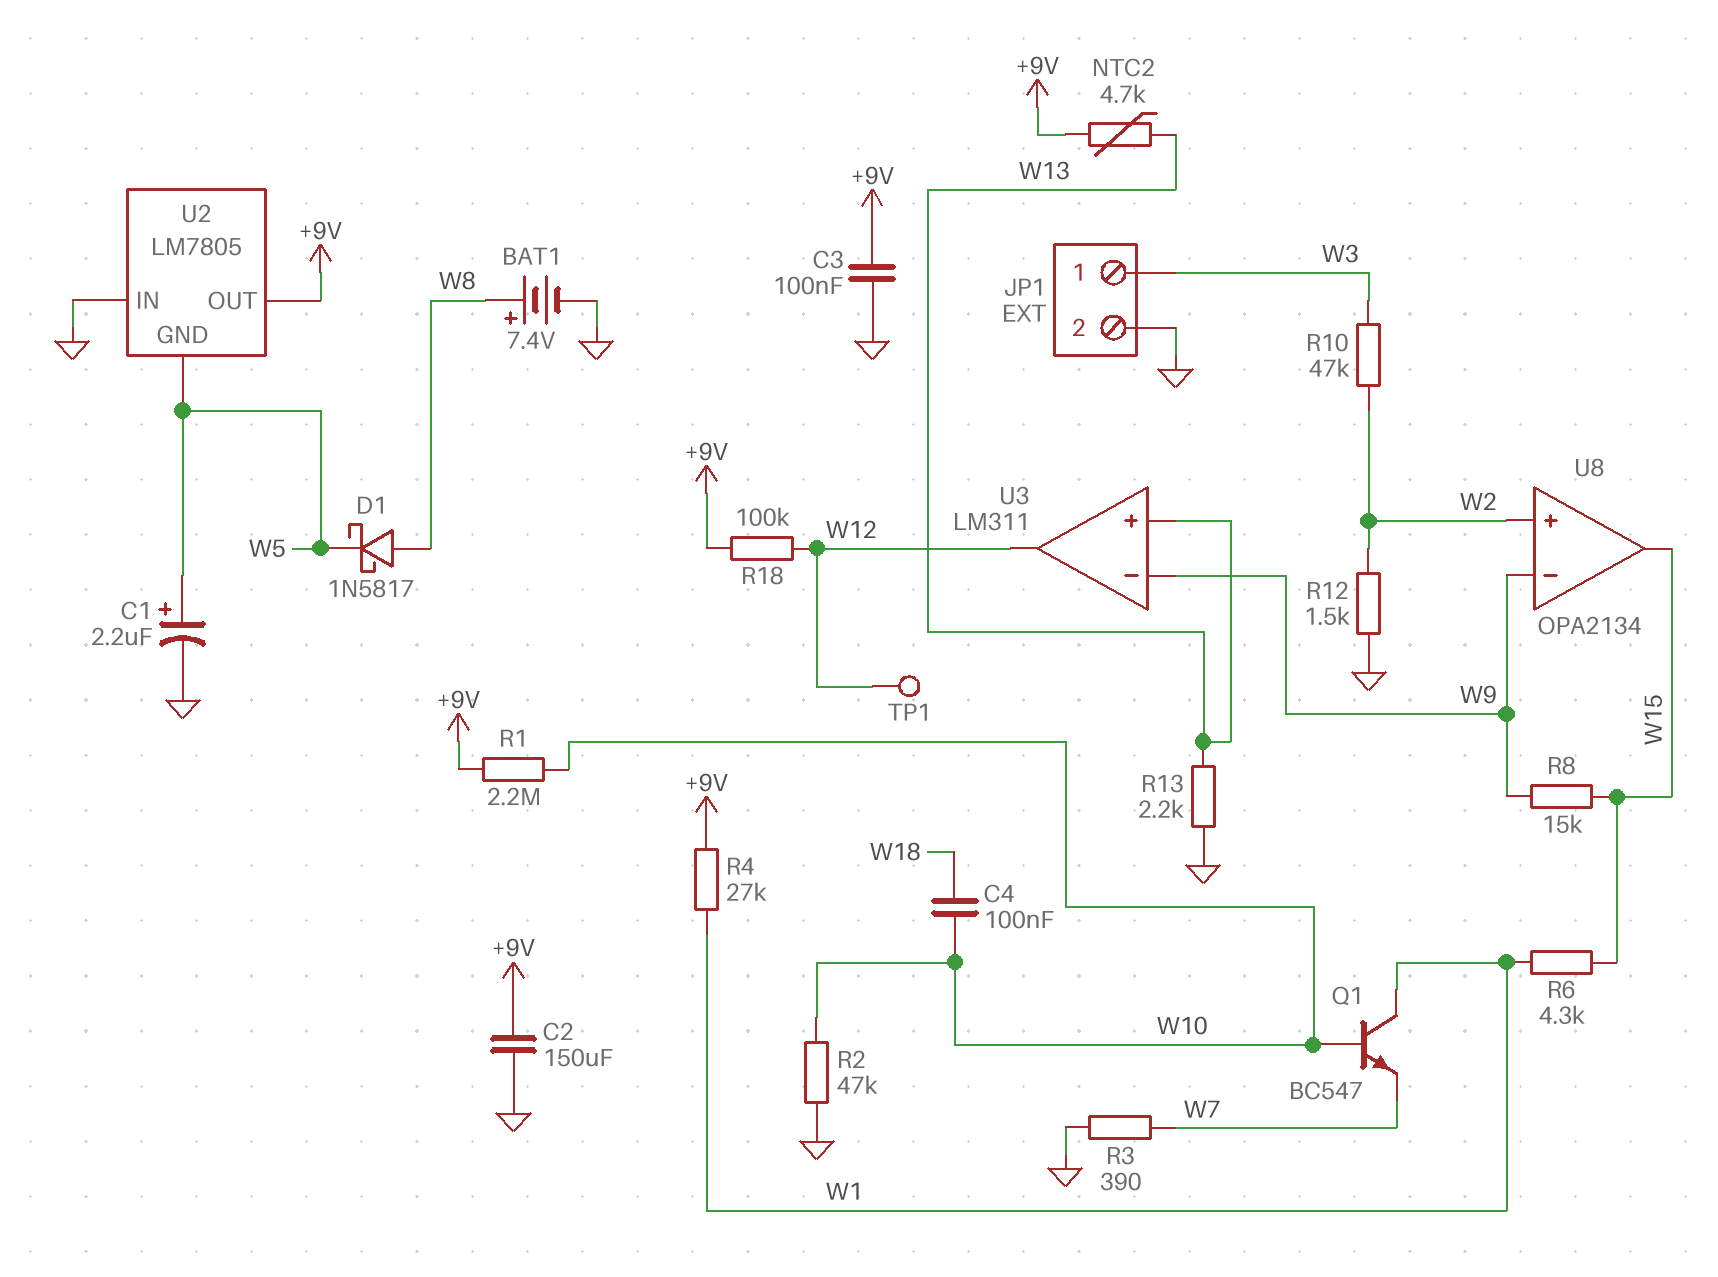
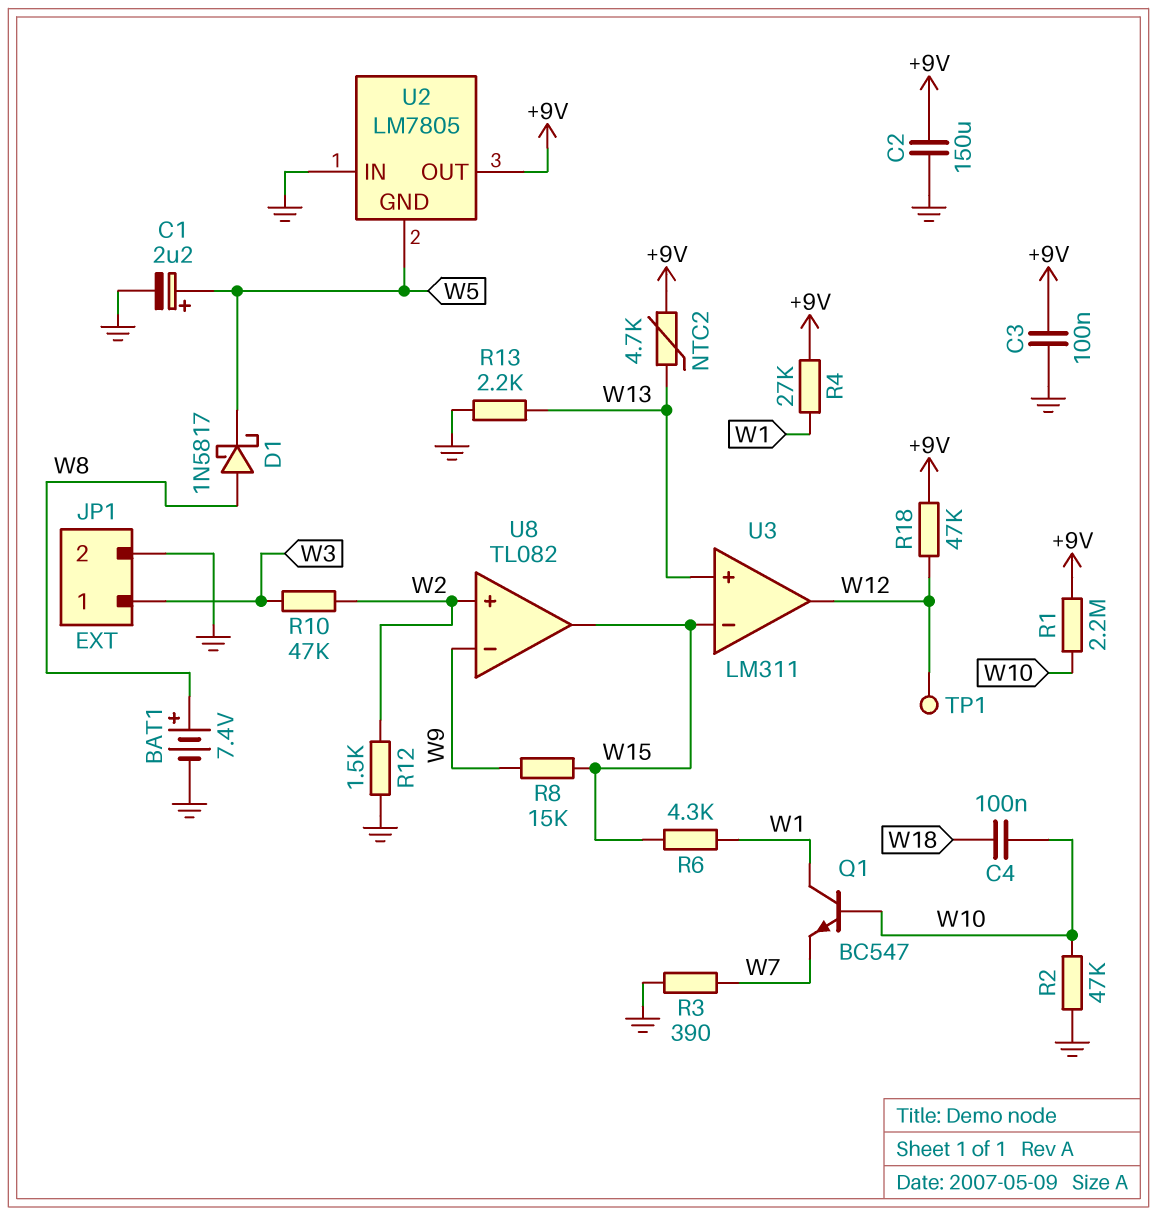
R18: 100k (+9V, W12) -> 47k (+9V, W12)
U3 pin in-: W9 -> W15
U8: OPA2134 -> TL082

